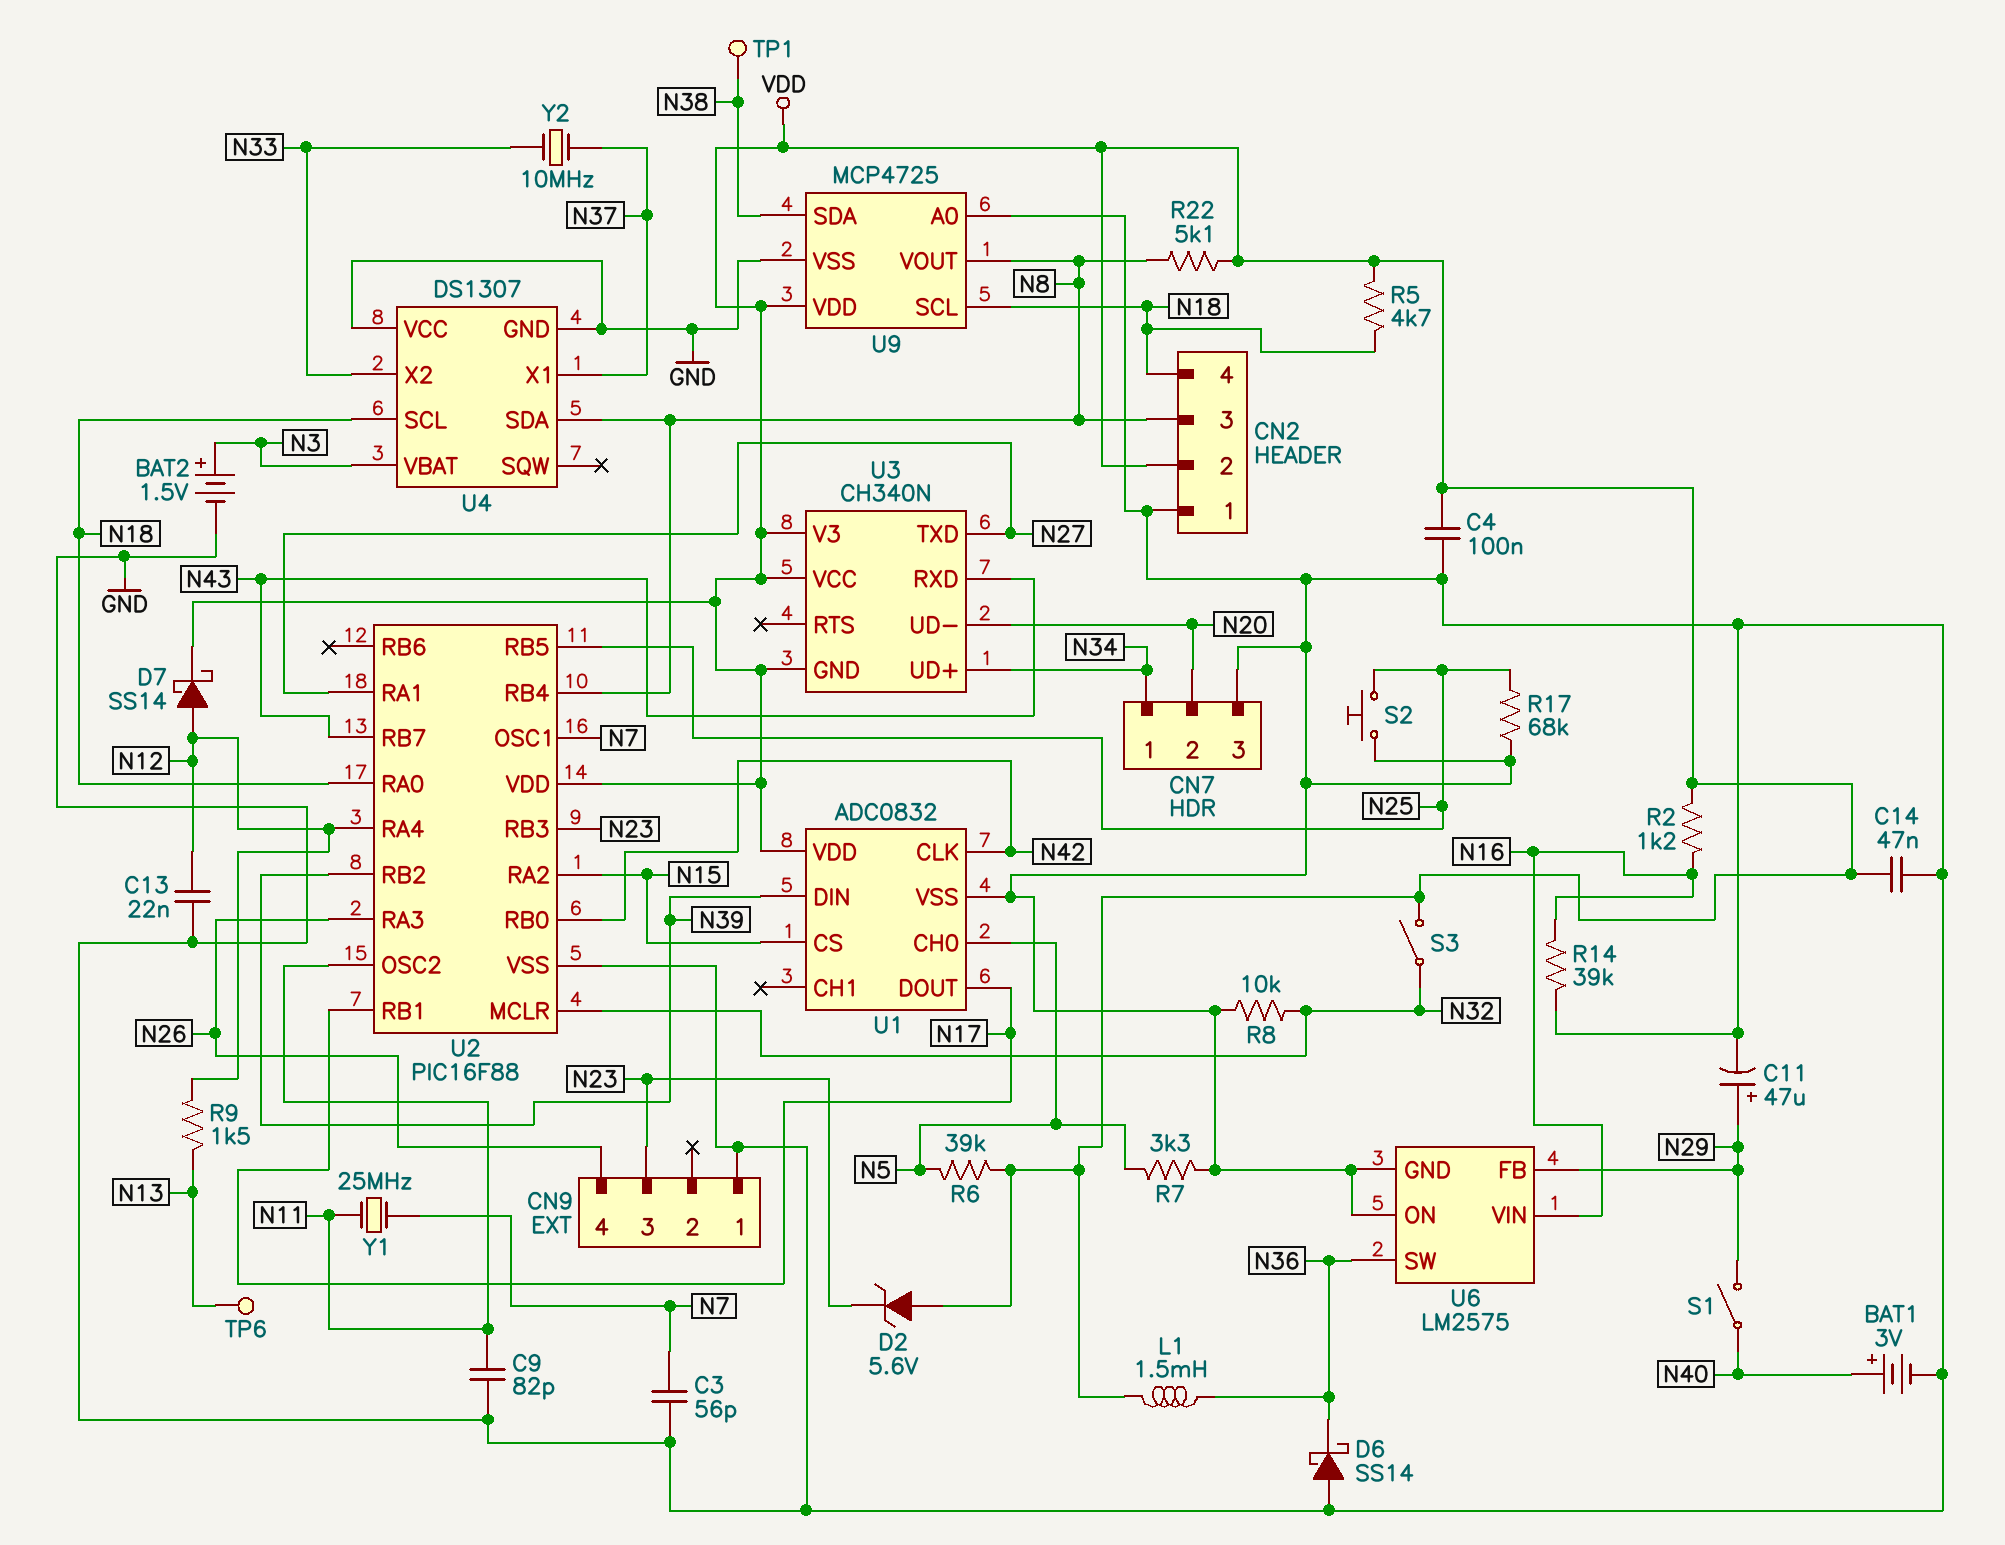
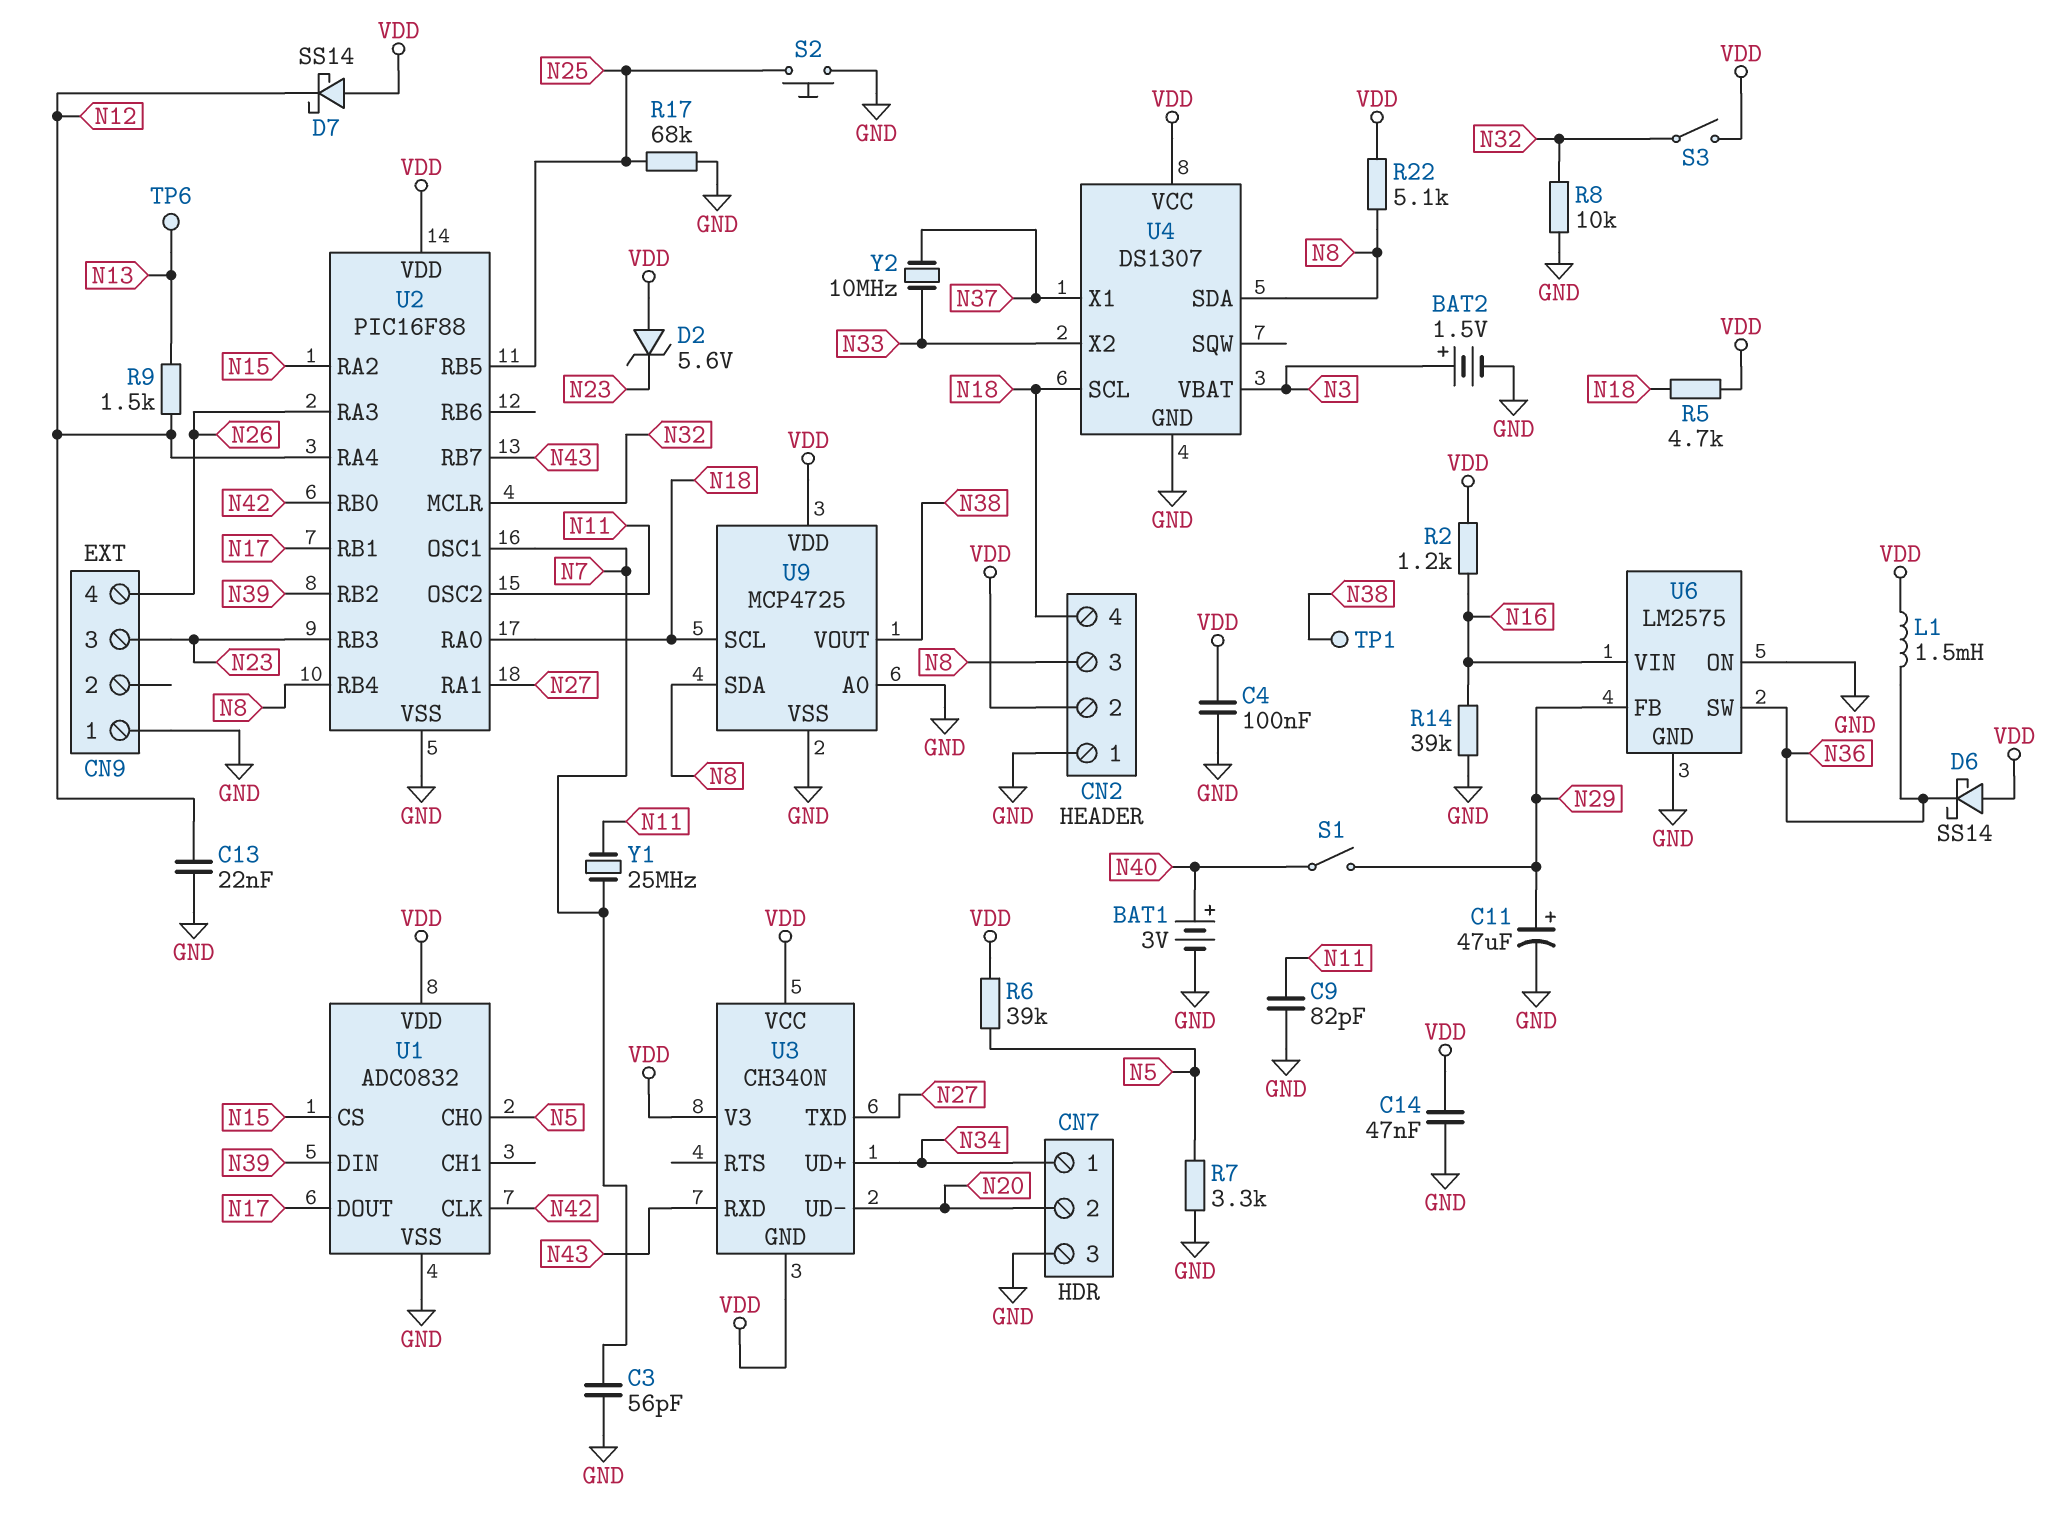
D6: schottky SS14 (A GND, K N36) -> schottky SS14 (A VDD, K N36)
D7: schottky SS14 (A N12, K VDD) -> schottky SS14 (A VDD, K N12)
U4 pin VCC: GND -> VDD
U9 pin SDA: N38 -> N8
U9 pin VOUT: N8 -> N38

